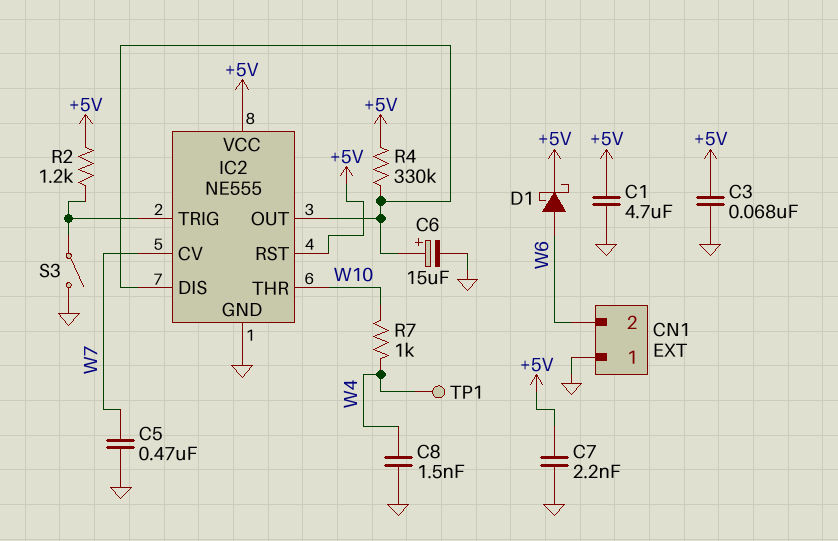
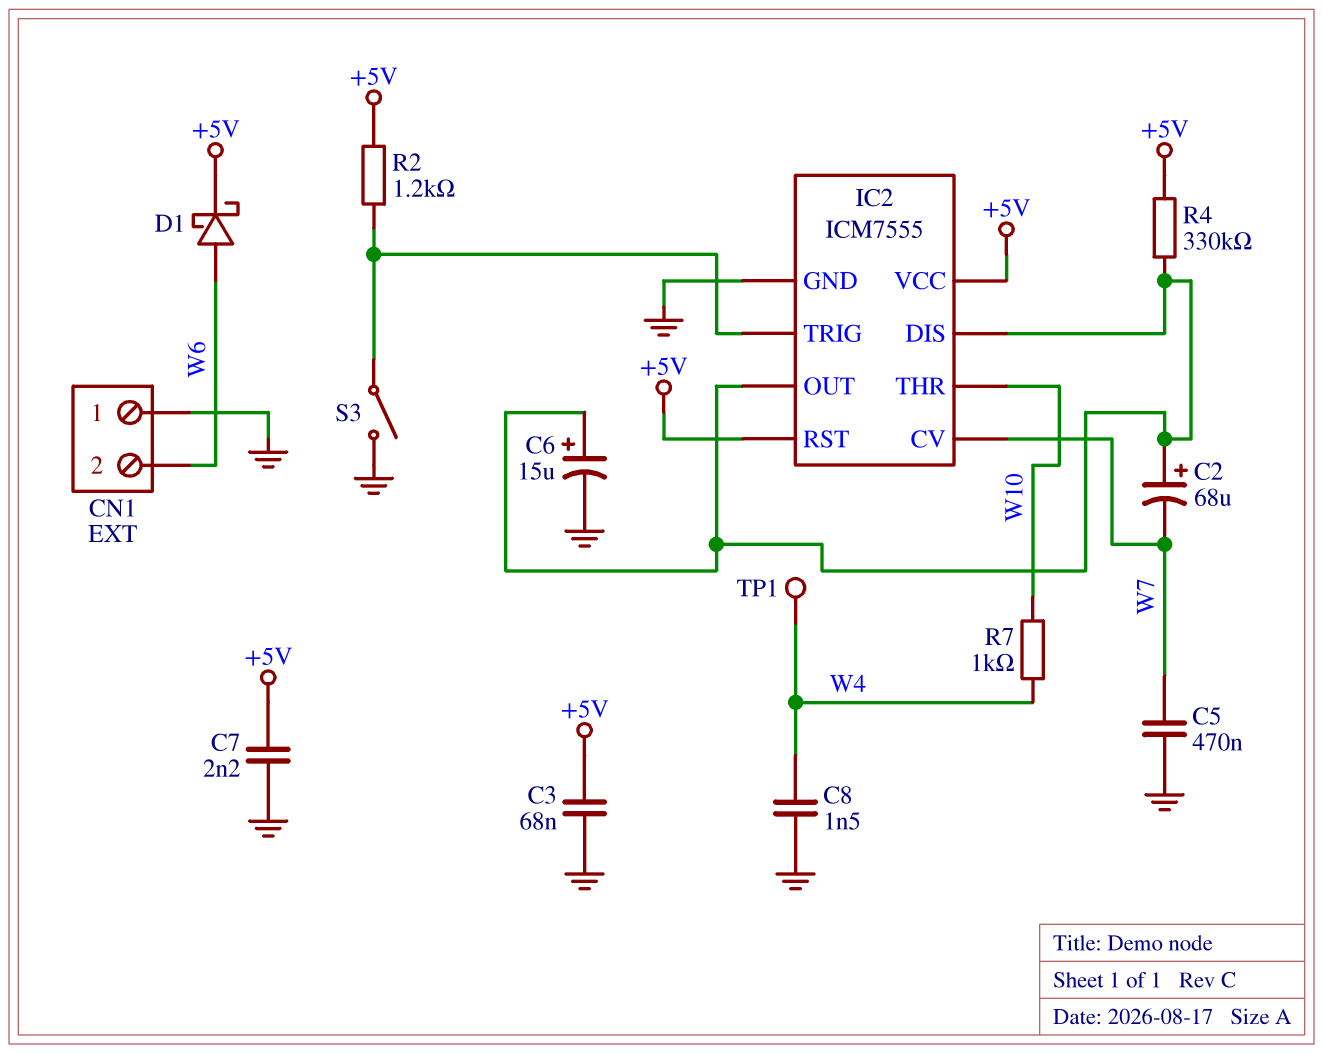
C1: 4.7uF (+5V, GND) -> none
C2: none -> 68uF (plus IC2/DIS, minus W7)
IC2: NE555 -> ICM7555

